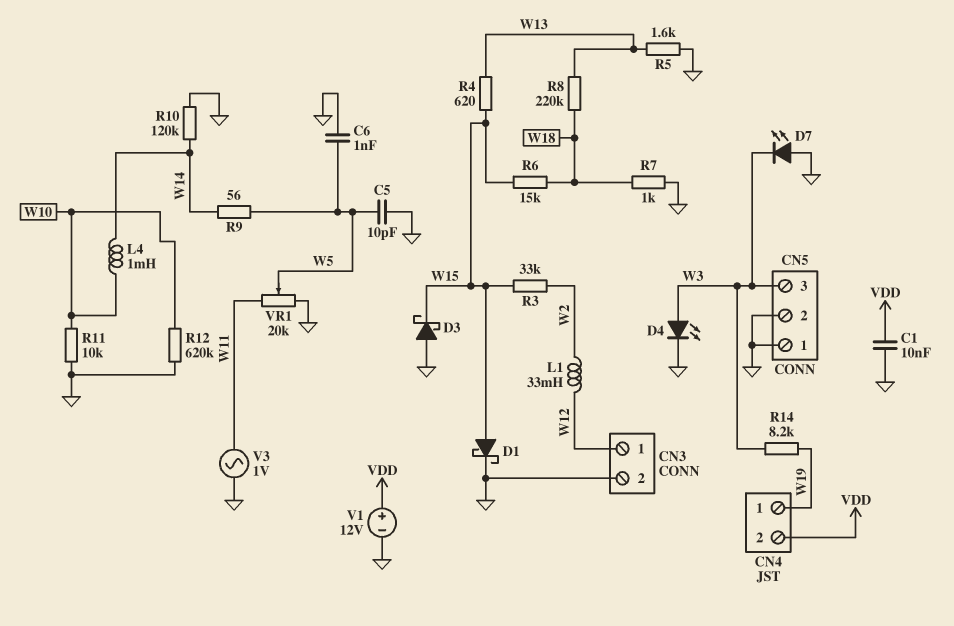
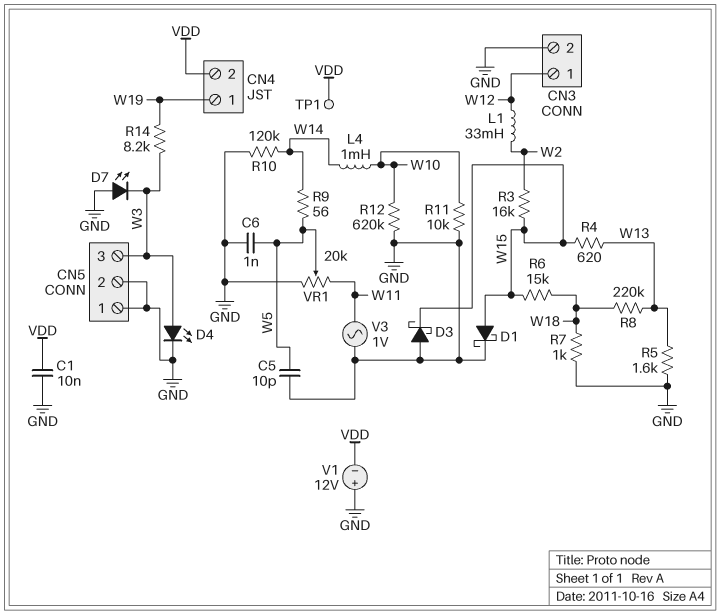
R3: 33k (W2, W15) -> 16k (W2, W15)
TP1: none -> test point (VDD)
V1: 12V (plus VDD, minus GND) -> 12V (plus GND, minus VDD)

